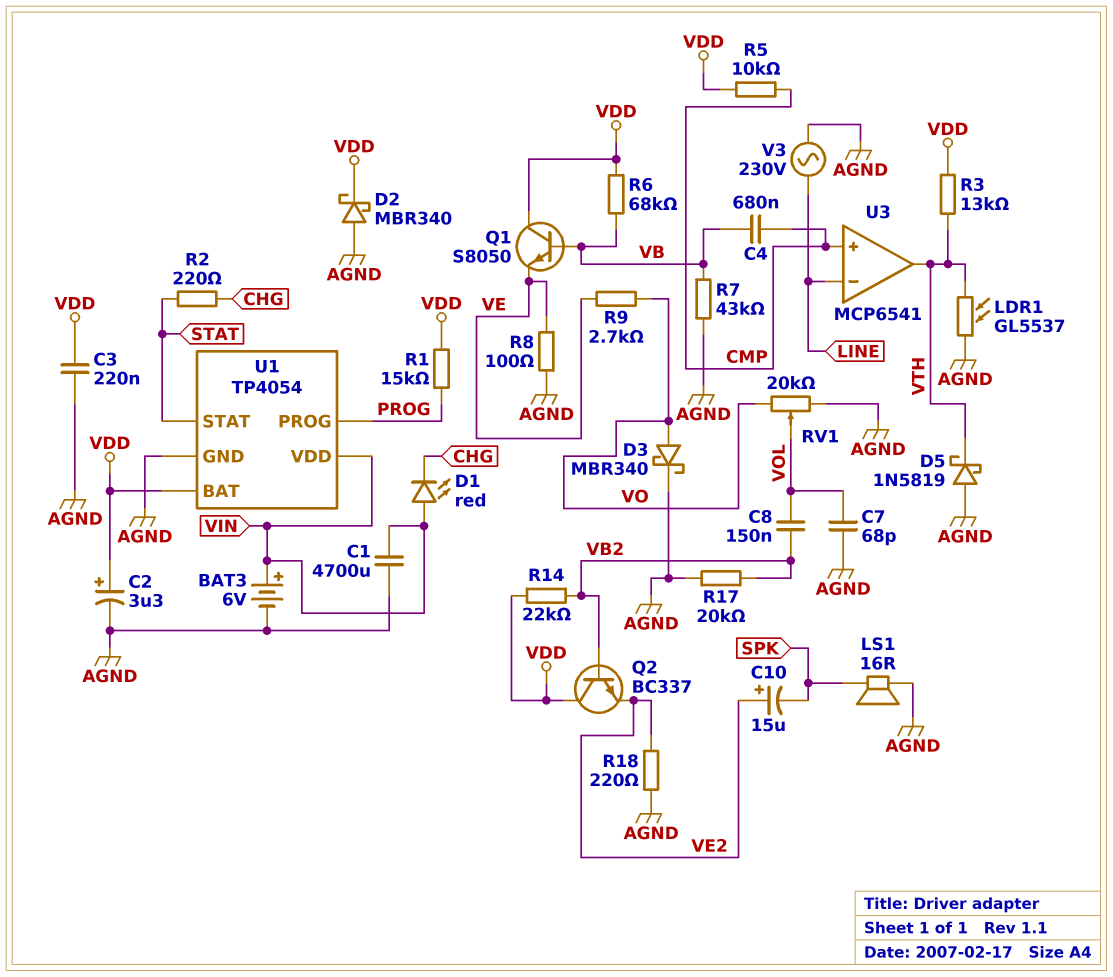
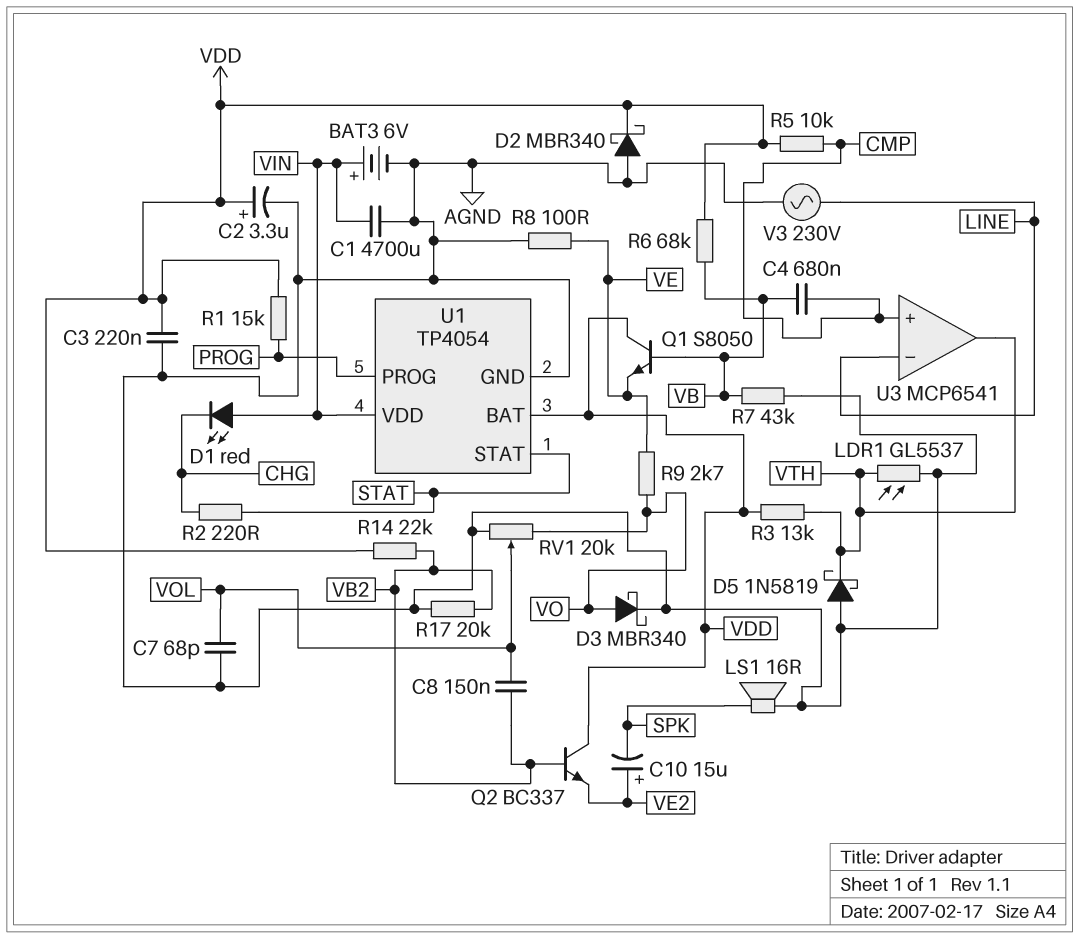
R18: 220 (AGND, VE2) -> none

